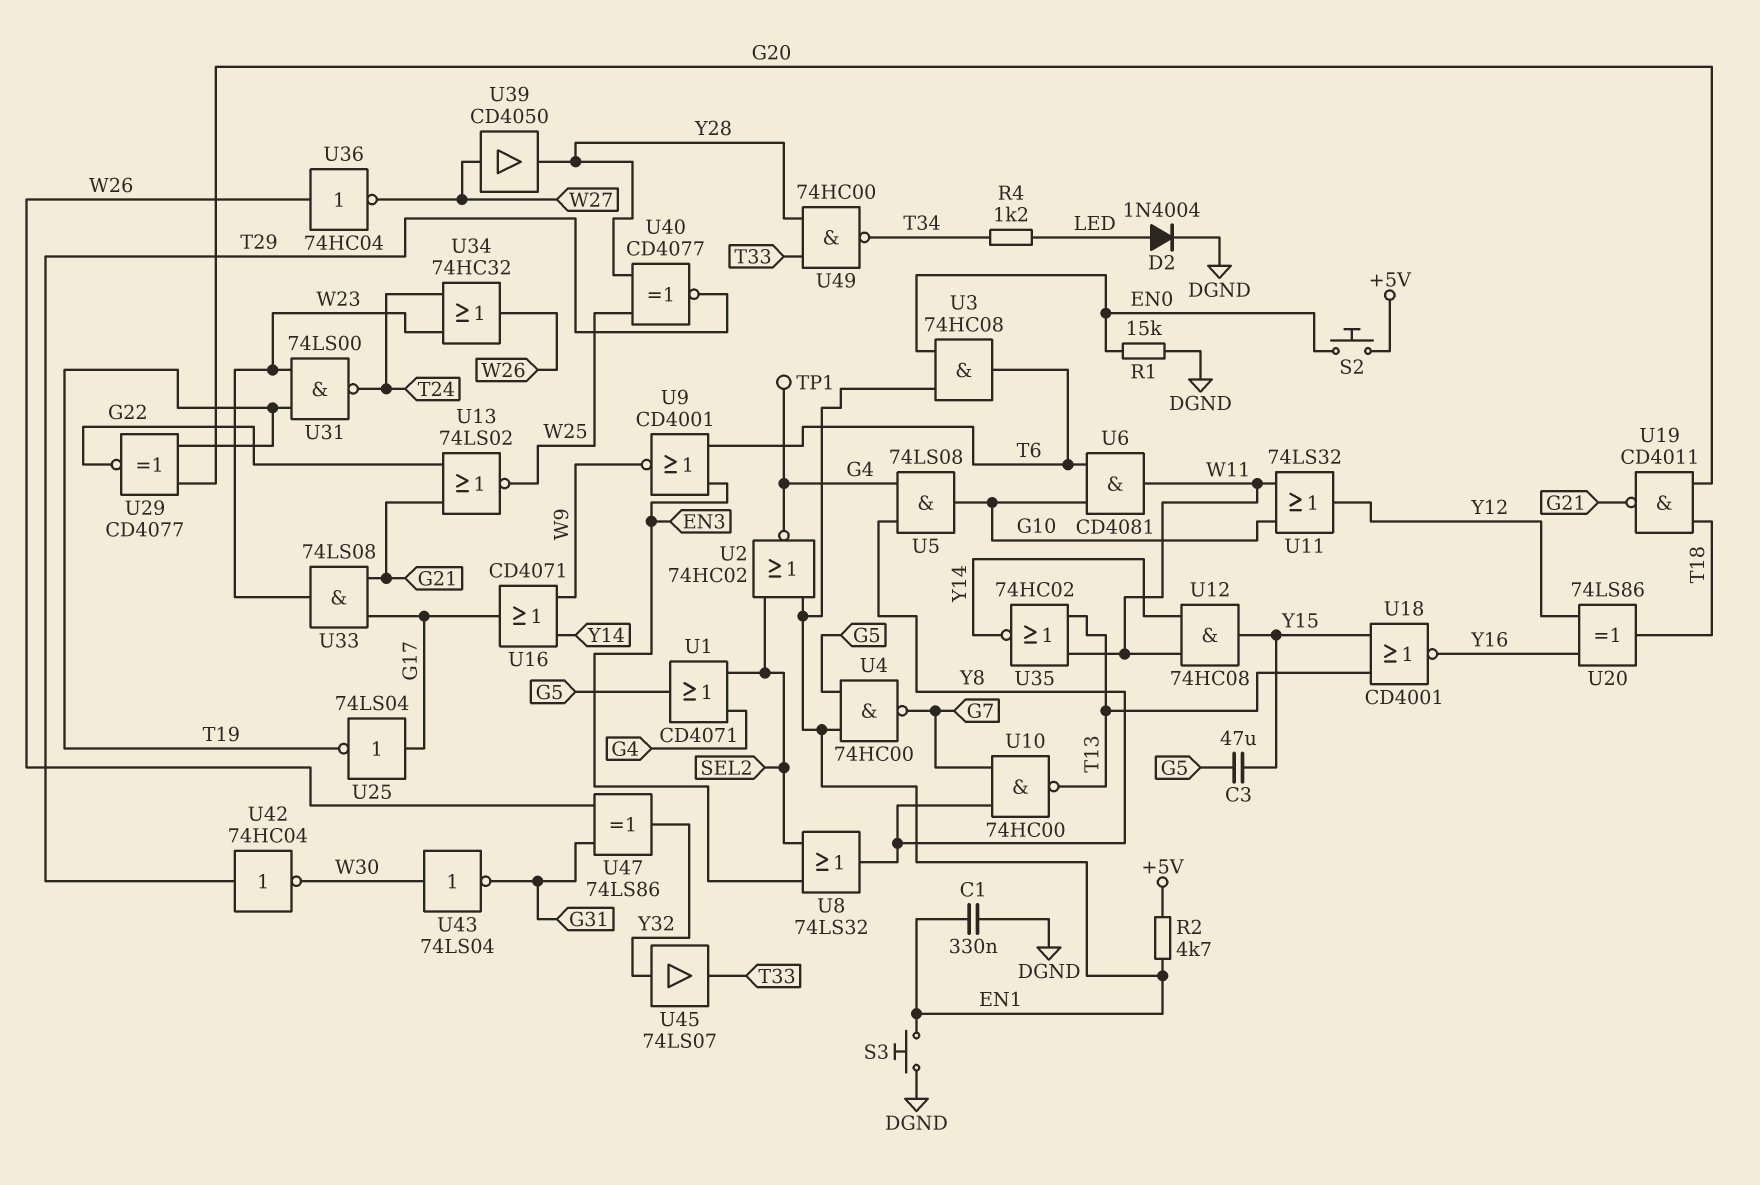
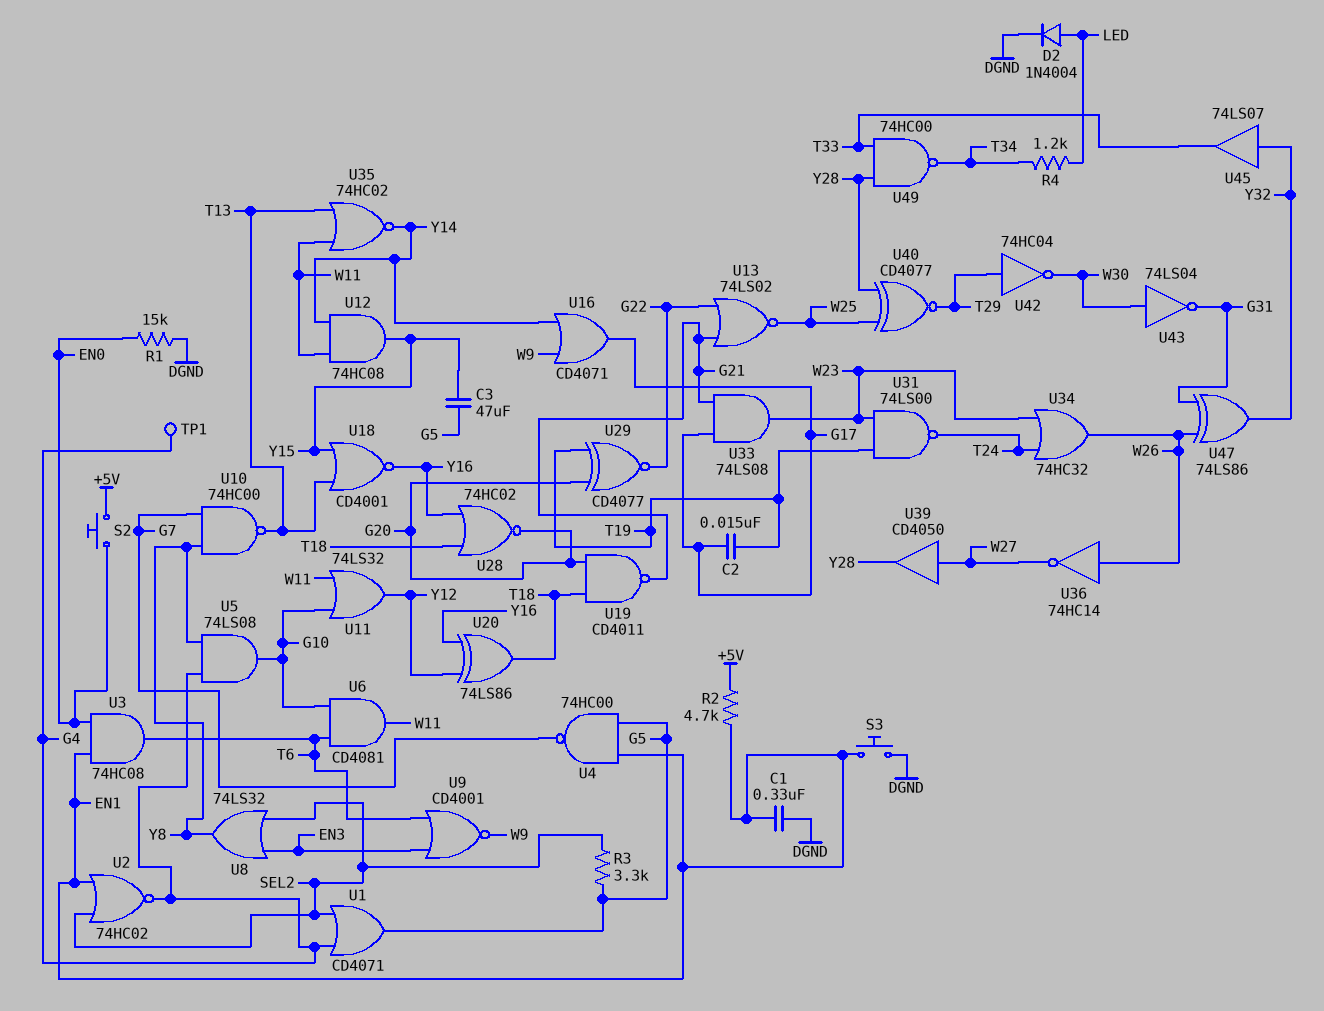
C2: none -> 15nF (G17, T19)
R3: none -> 3.3k (G5, SEL2)
U25: NOT 74LS04 (in G17, out T19) -> none
U28: none -> NOR 74HC02 (in T18, in Y16, out G20)
U36: NOT 74HC04 (in W26, out W27) -> NOT 74HC14 (in W26, out W27)

